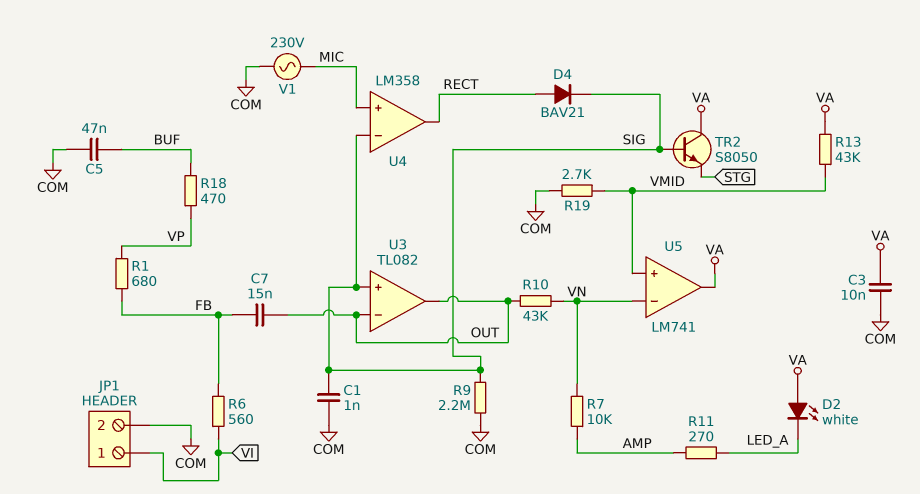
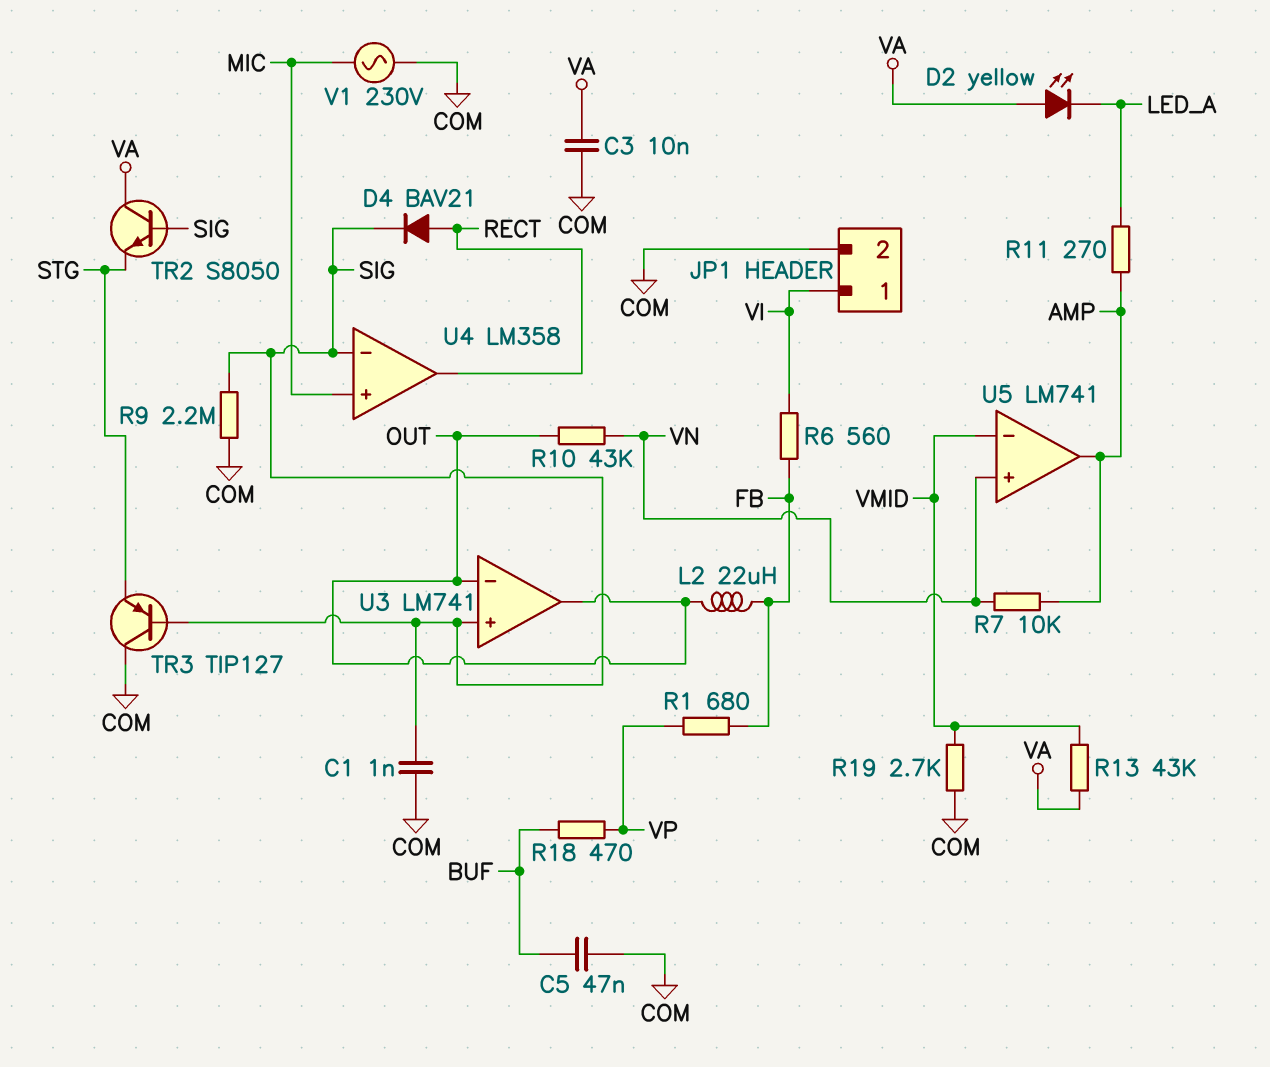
C7: 15nF (FB, OUT) -> none
D2: LED white (A VA, K LED_A) -> LED yellow (A VA, K LED_A)
L2: none -> 22uH (FB, OUT)
TR3: none -> PNP TIP127 (B SIG, C COM, E STG)
U3: TL082 -> LM741
U5 pin in+: VMID -> VN
U5 pin in-: VN -> VMID
U5 pin out: VA -> AMP

